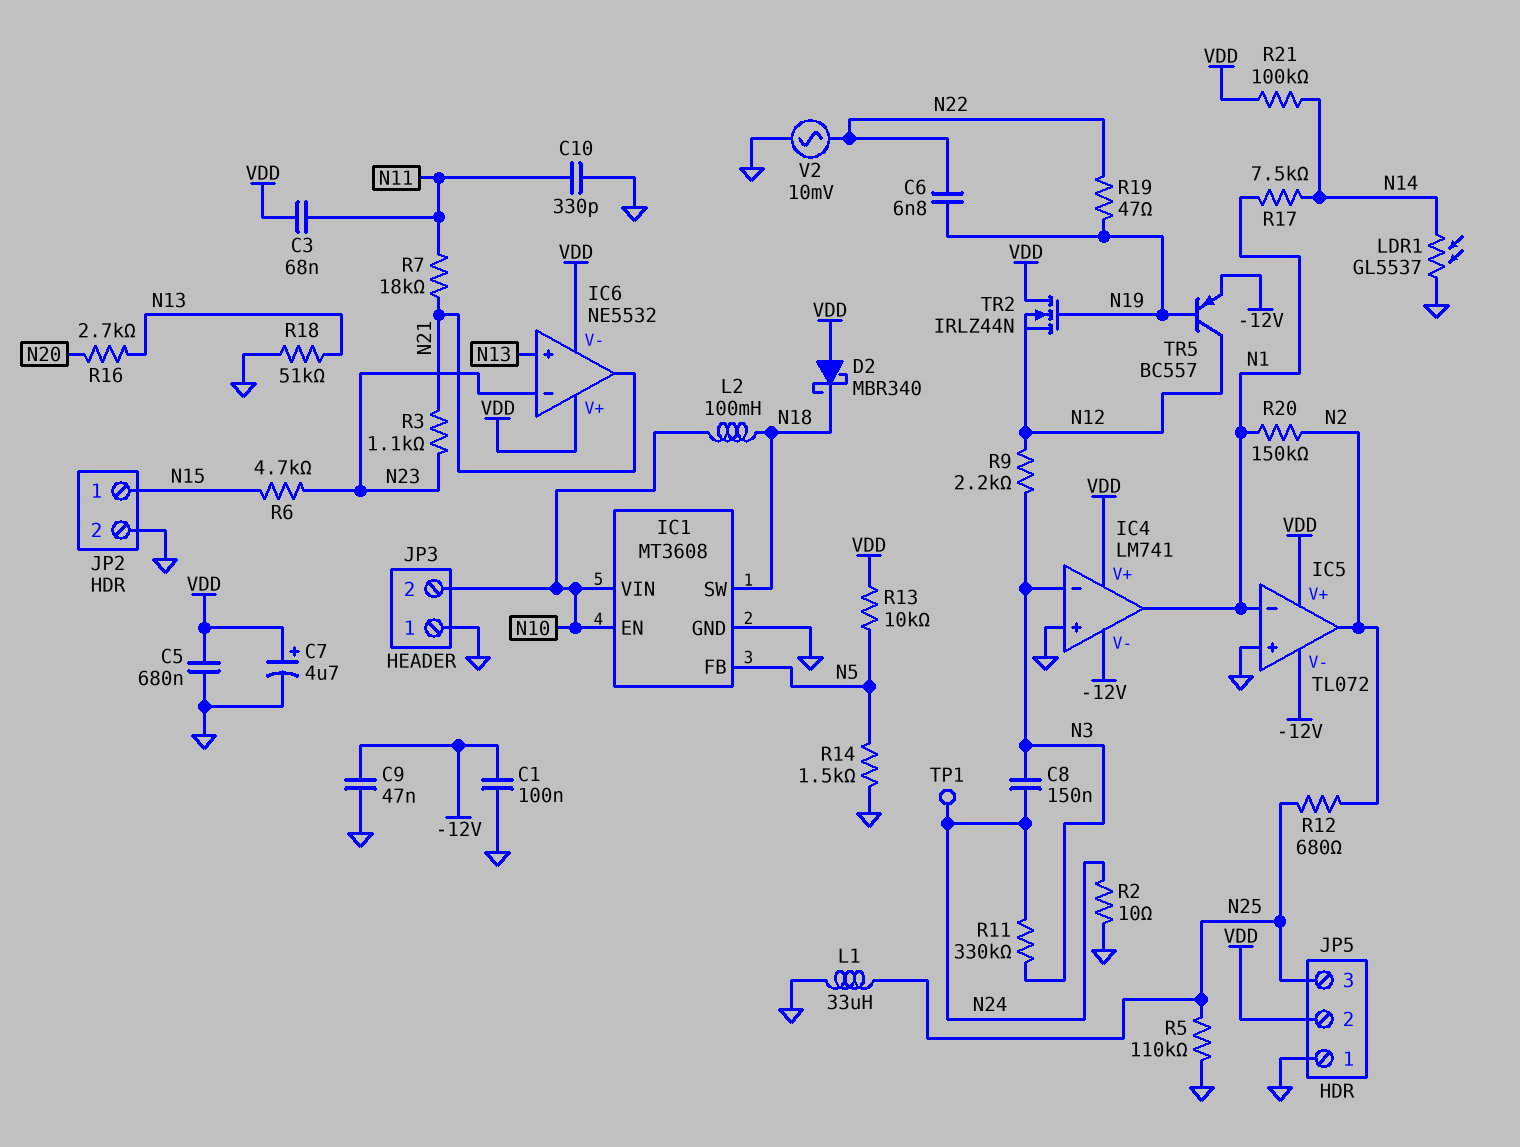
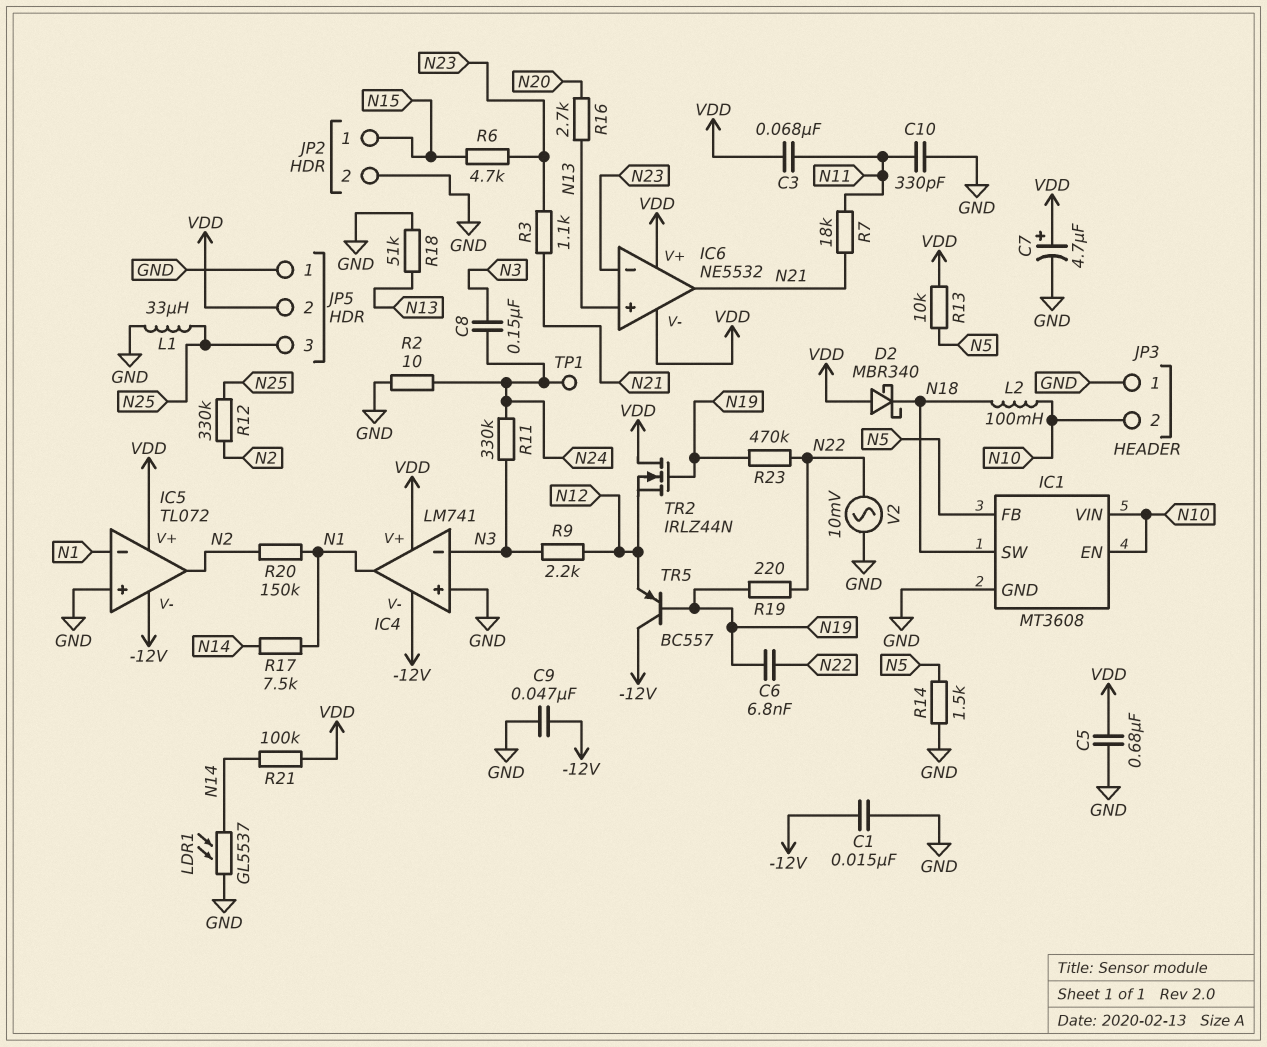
C1: 100nF (-12V, GND) -> 15nF (-12V, GND)
R5: 110k (GND, N25) -> none
R12: 680 (N2, N25) -> 330k (N2, N25)
R19: 47 (N19, N22) -> 220 (N19, N22)
R23: none -> 470k (N19, N22)
TR5: PNP BC557 (B N19, C N12, E -12V) -> PNP BC557 (B N19, C -12V, E N12)

